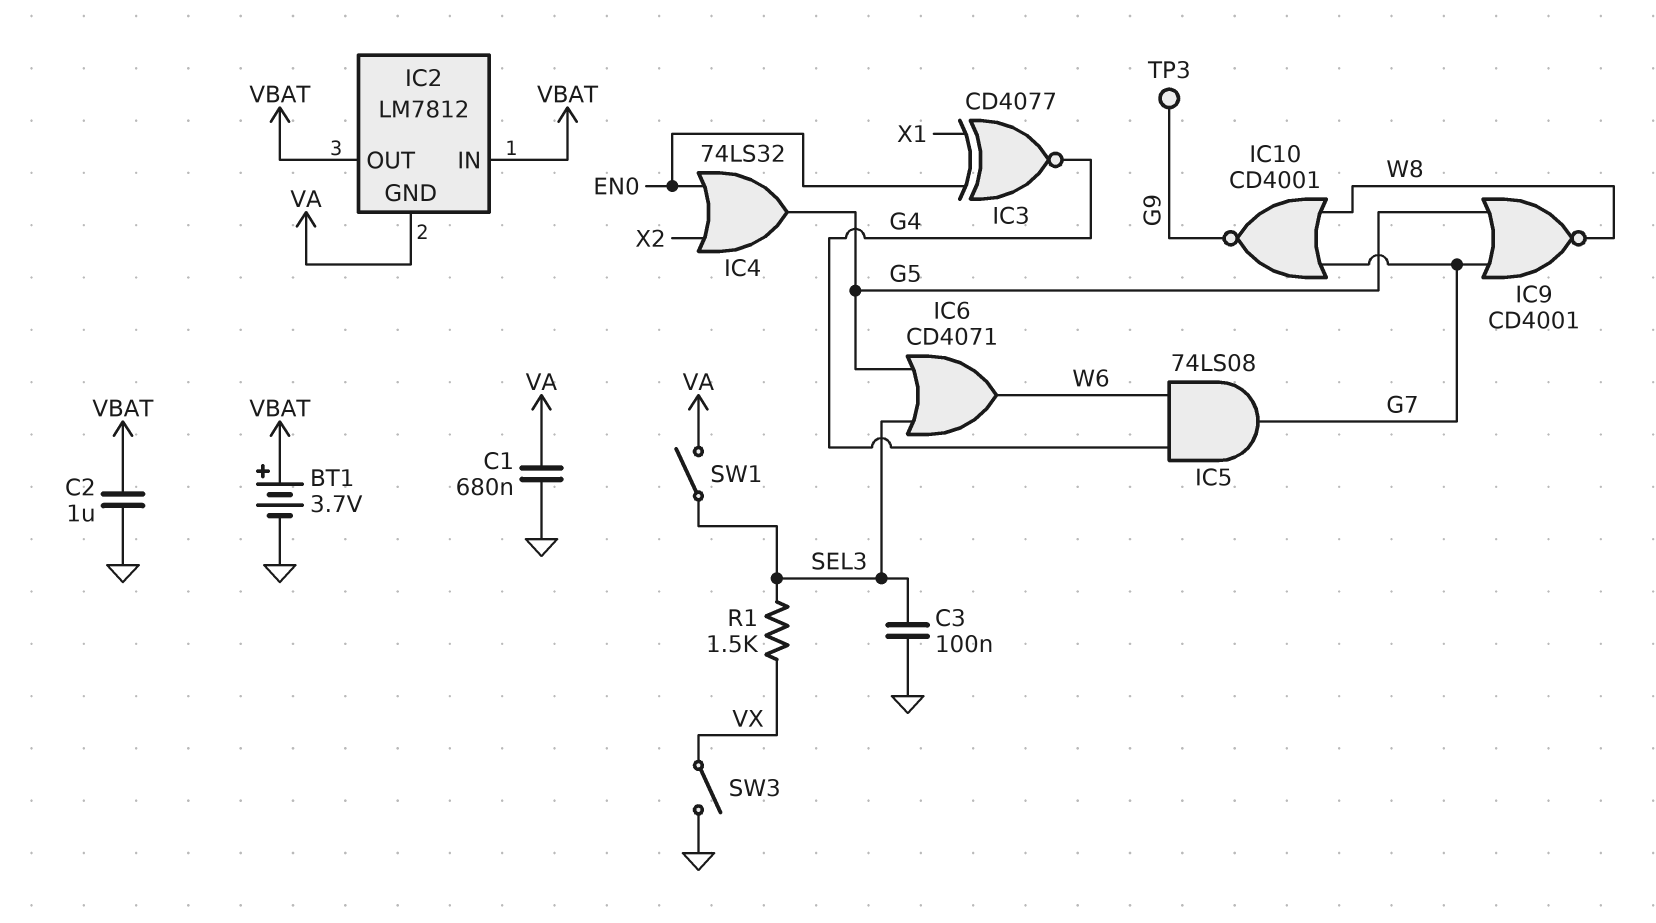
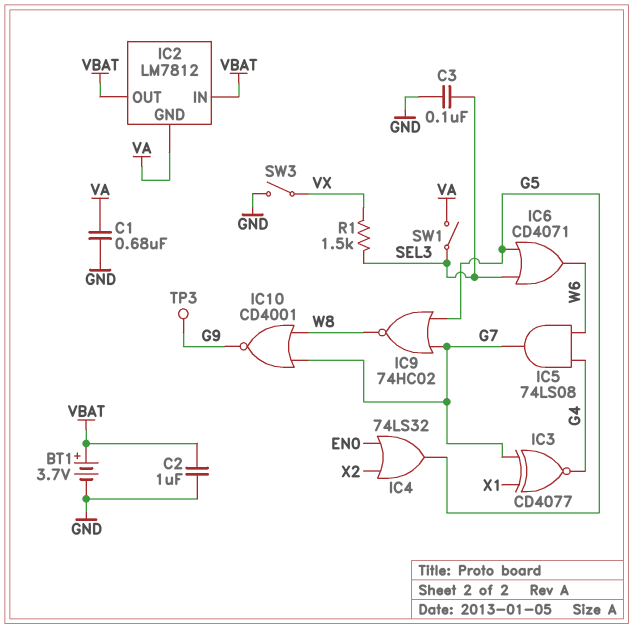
IC3: XNOR CD4077 (in EN0, in X1, out G4) -> XNOR CD4077 (in G7, in X1, out G4)
IC9: NOR CD4001 (in G5, in G7, out W8) -> NOR 74HC02 (in G5, in G7, out W8)

